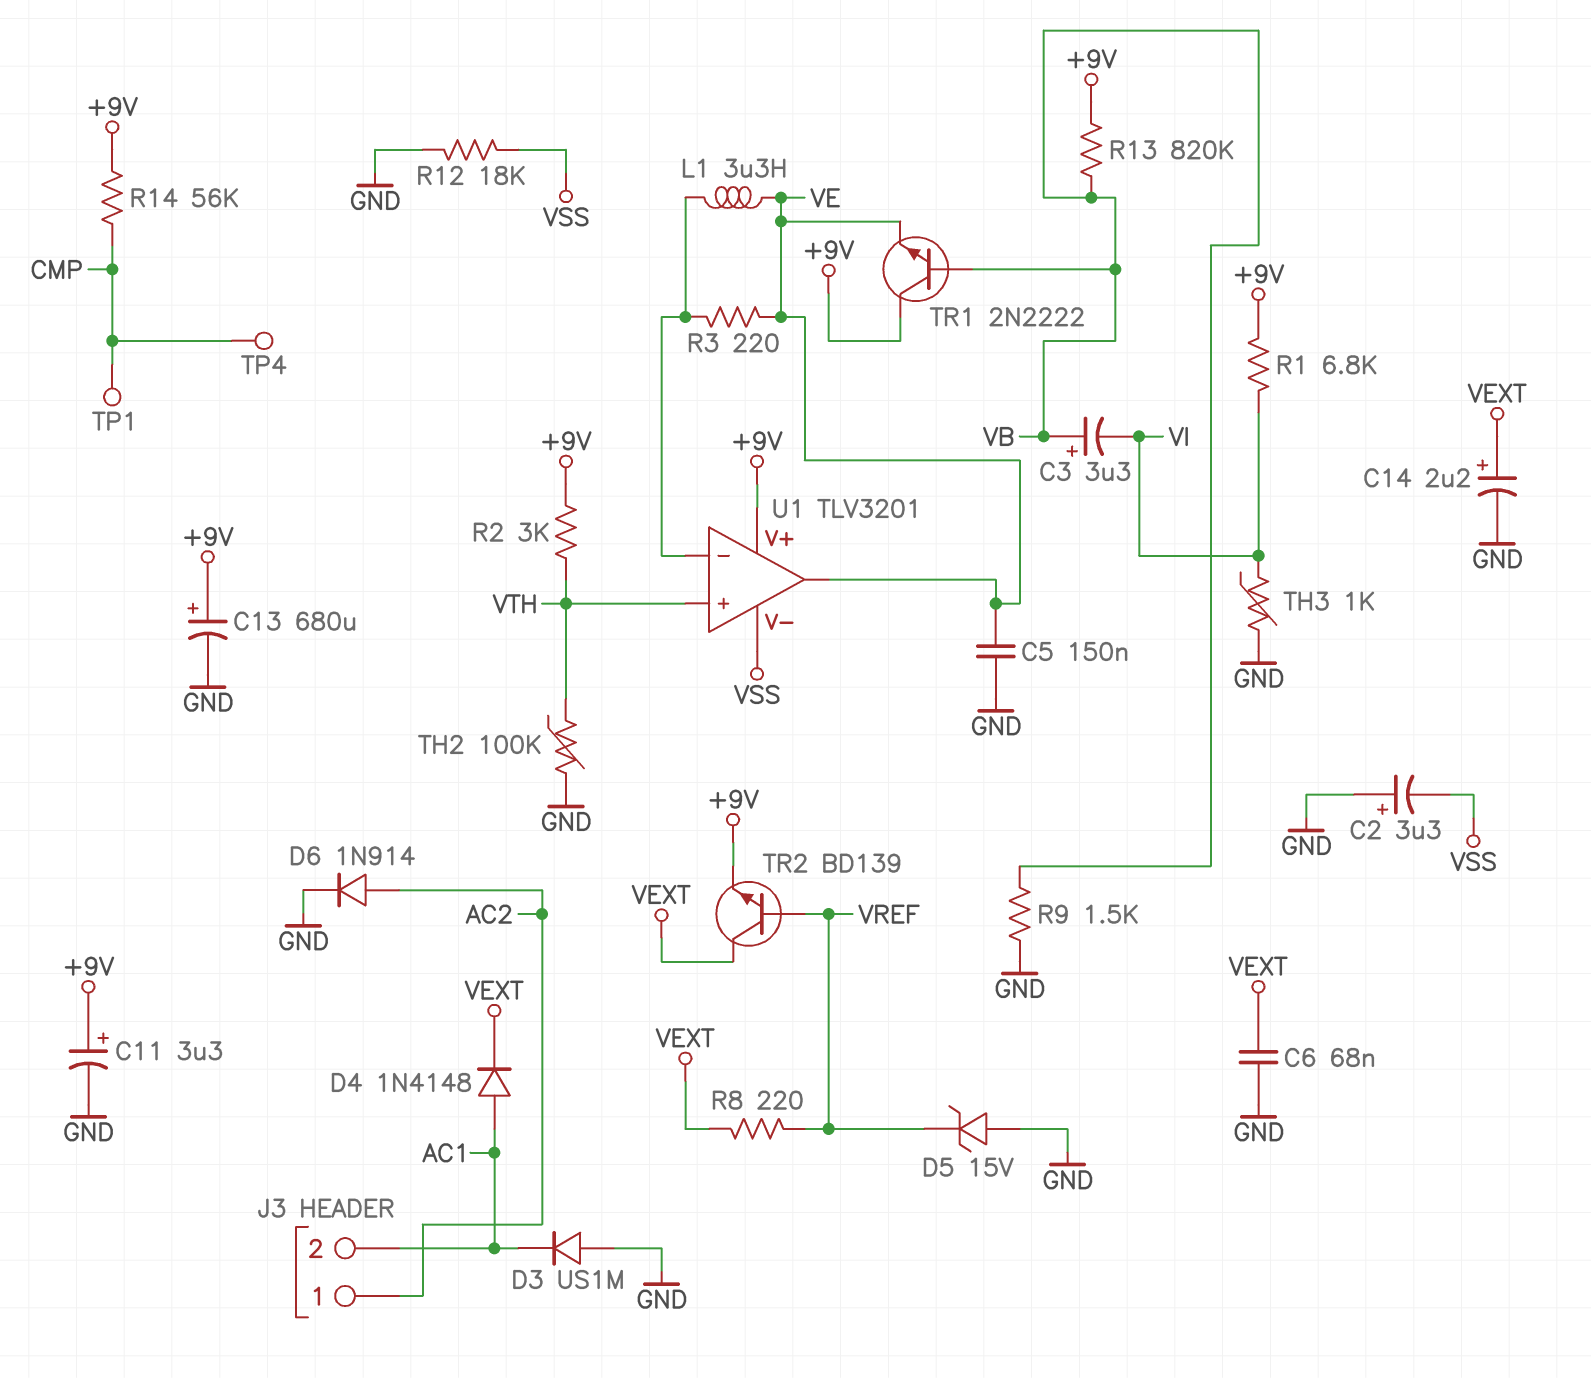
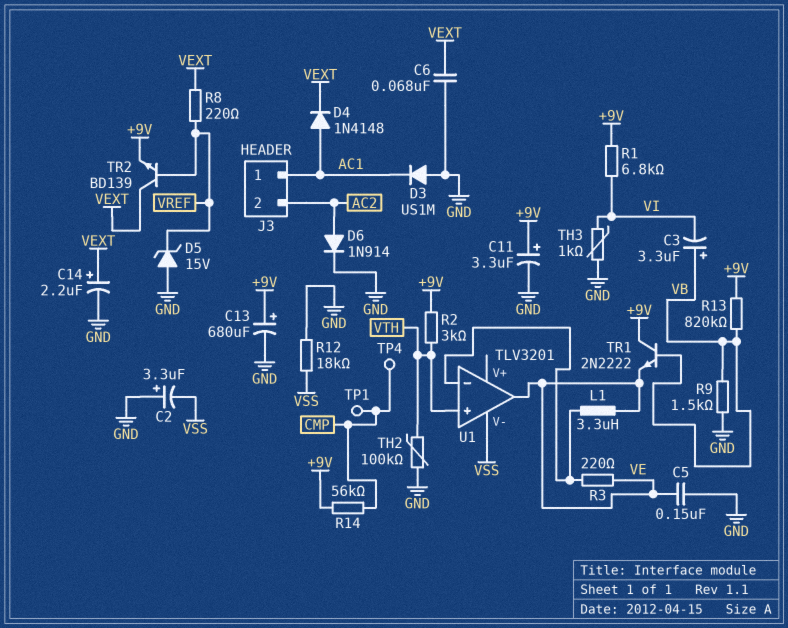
J3 pin 1: AC2 -> AC1
J3 pin 2: AC1 -> AC2
U1 pin V+: +9V -> none

